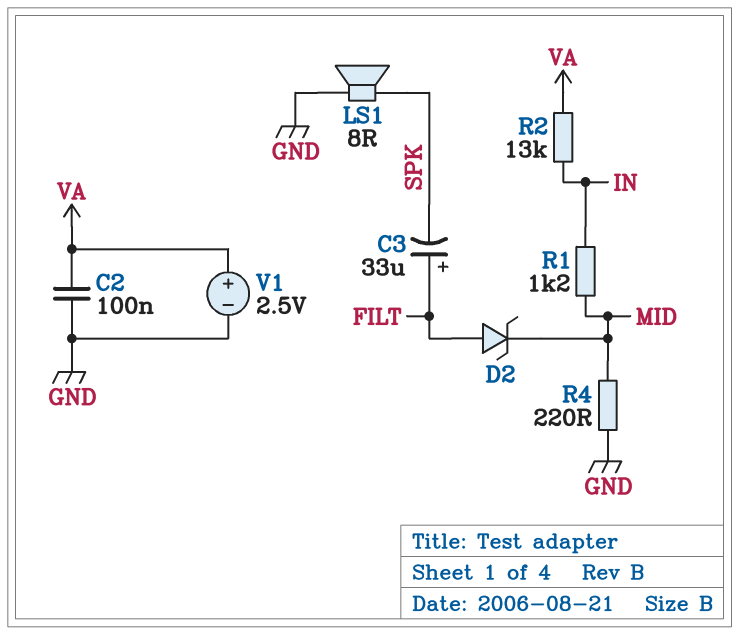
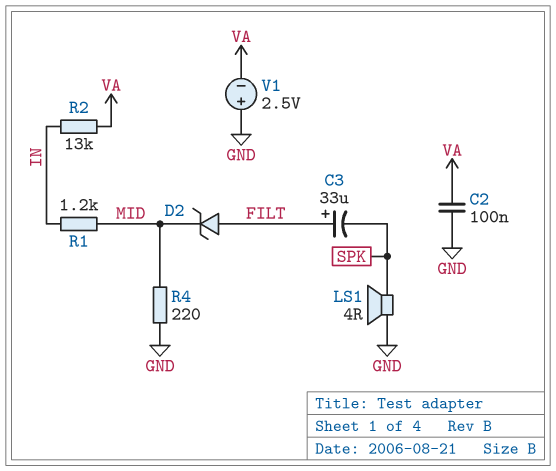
LS1: speaker 8R (GND, SPK) -> speaker 4R (GND, SPK)
V1: 2.5V (plus VA, minus GND) -> 2.5V (plus GND, minus VA)

